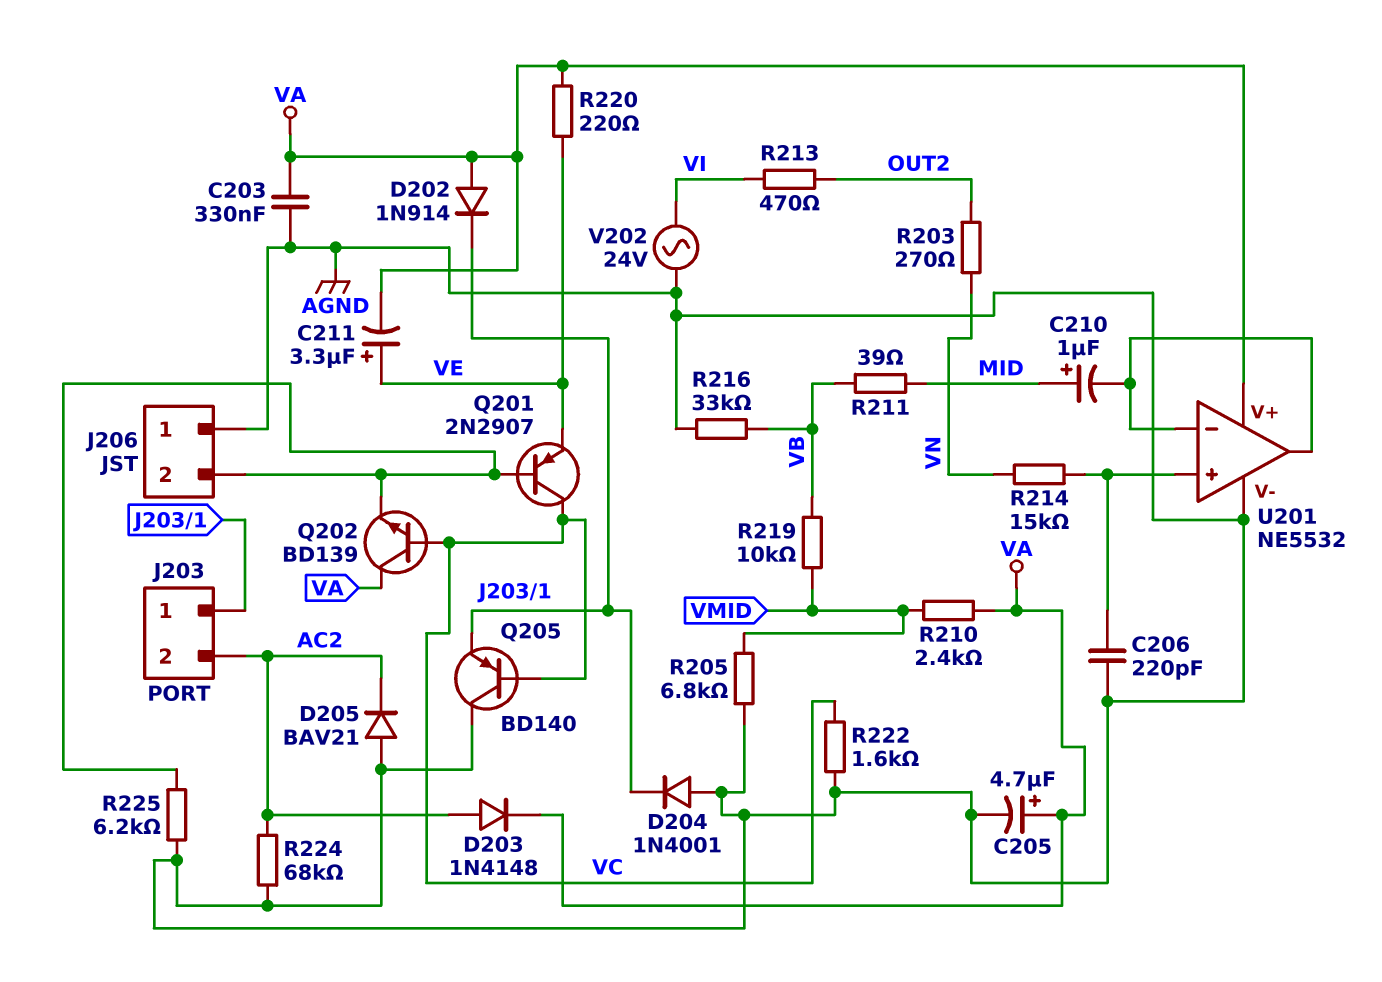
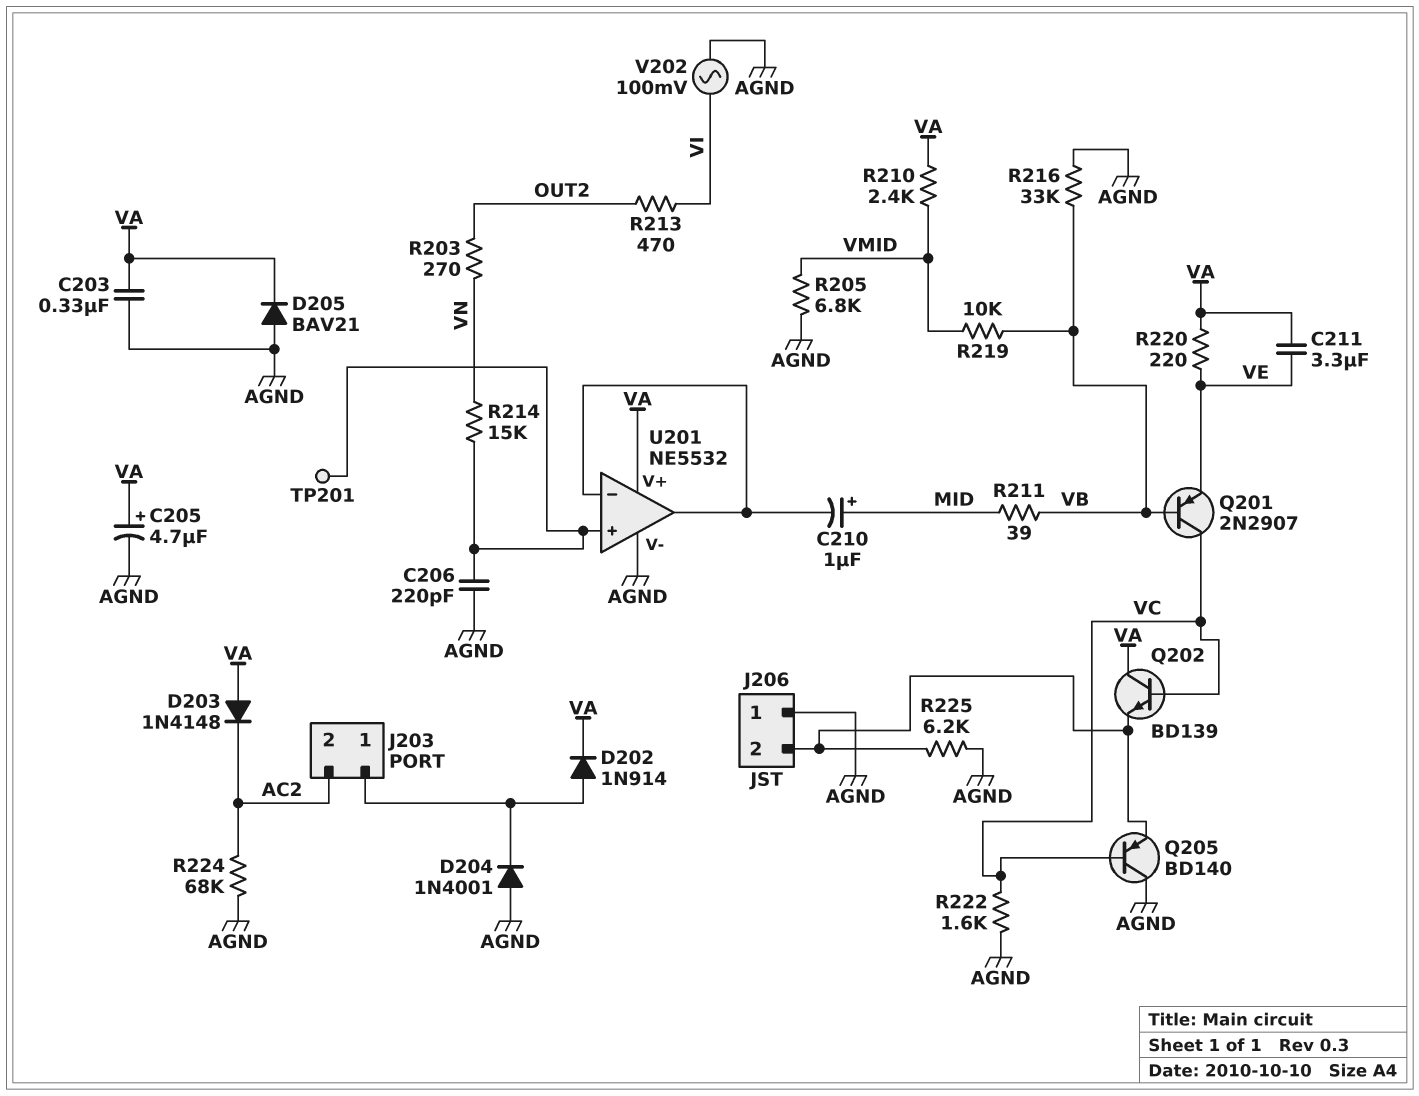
C211: 3.3uF (plus VE, minus VA) -> 3.3uF (VA, VE)
D202: diode 1N914 (A VA, K J203/1) -> diode 1N914 (A J203/1, K VA)
D203: diode 1N4148 (A AC2, K VA) -> diode 1N4148 (A VA, K AC2)
D205: diode BAV21 (A AGND, K AC2) -> diode BAV21 (A AGND, K VA)
Q201: PNP 2N2907 (B J206/2, C VC, E VE) -> PNP 2N2907 (B VB, C VC, E VE)
Q205: PNP BD140 (B VC, C AGND, E J203/1) -> PNP BD140 (B VC, C AGND, E J206/2)
TP201: none -> test point (U201/in+)
V202: AC 24V (AGND, VI) -> AC 100mV (AGND, VI)

